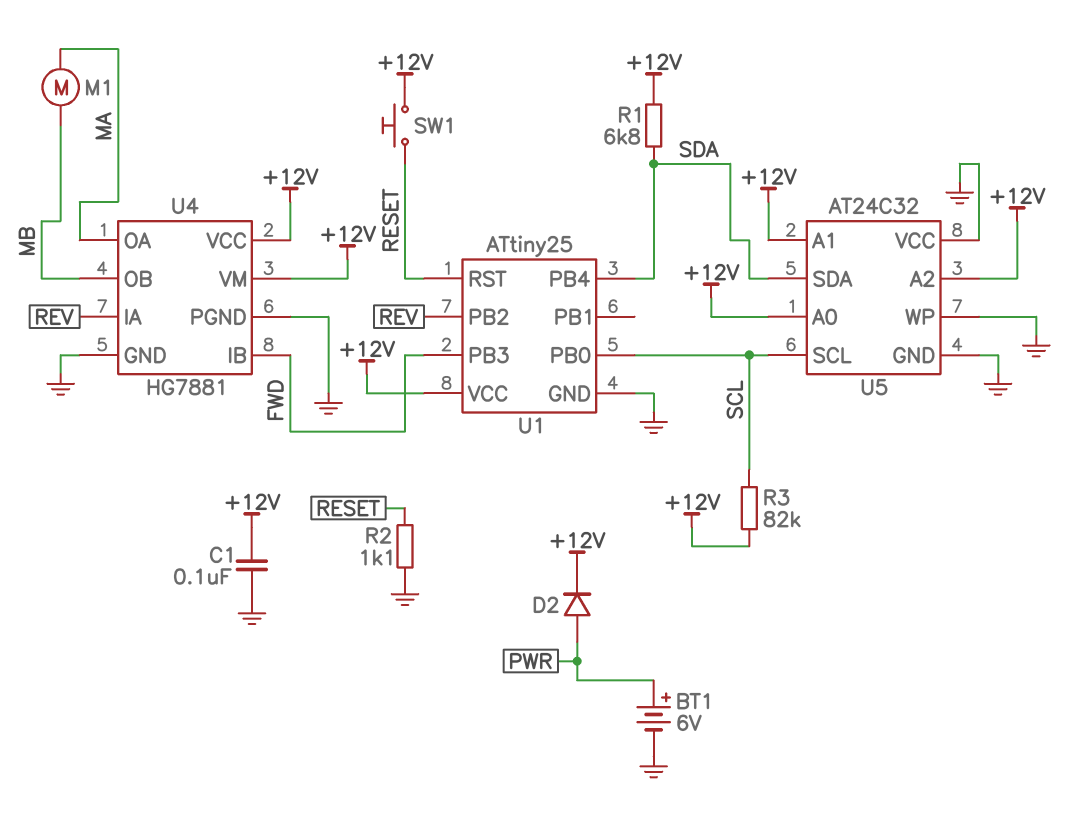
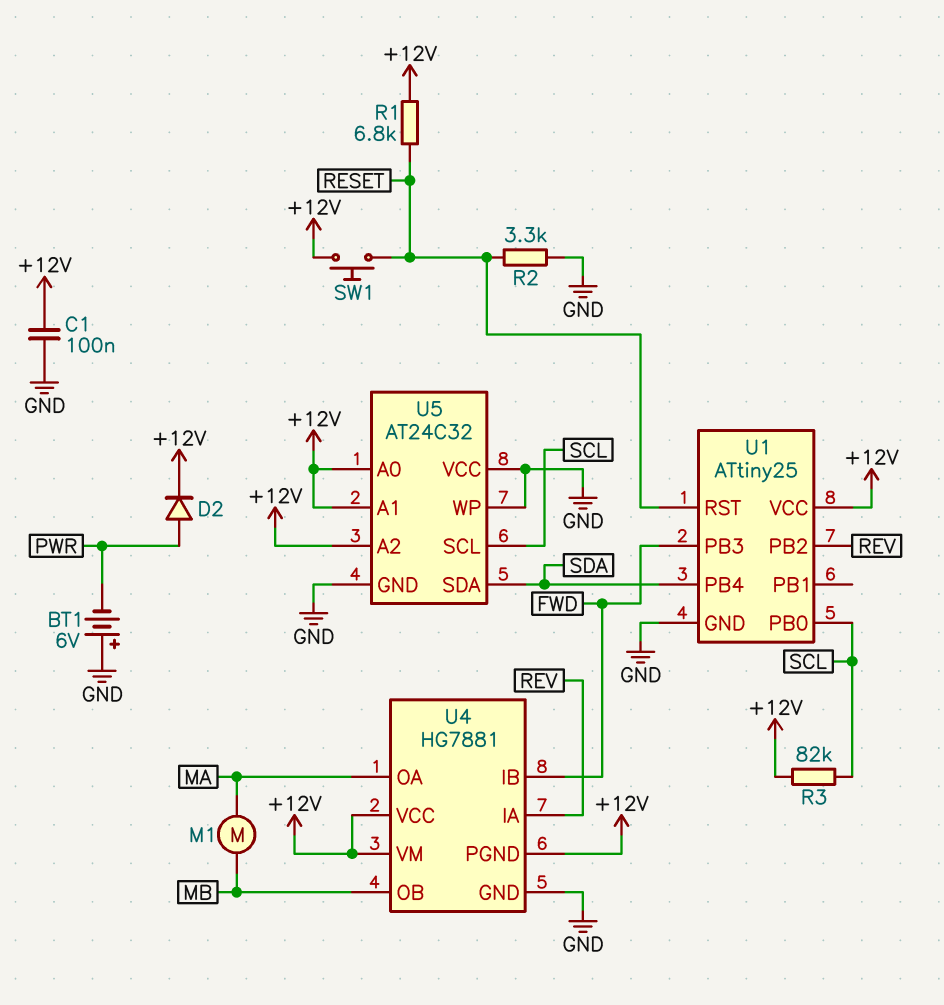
BT1: 6V (plus PWR, minus GND) -> 6V (plus GND, minus PWR)
R1: 6.8k (+12V, SDA) -> 6.8k (+12V, RESET)
R2: 1.1k (GND, RESET) -> 3.3k (GND, RESET)
U4 pin PGND: GND -> +12V

